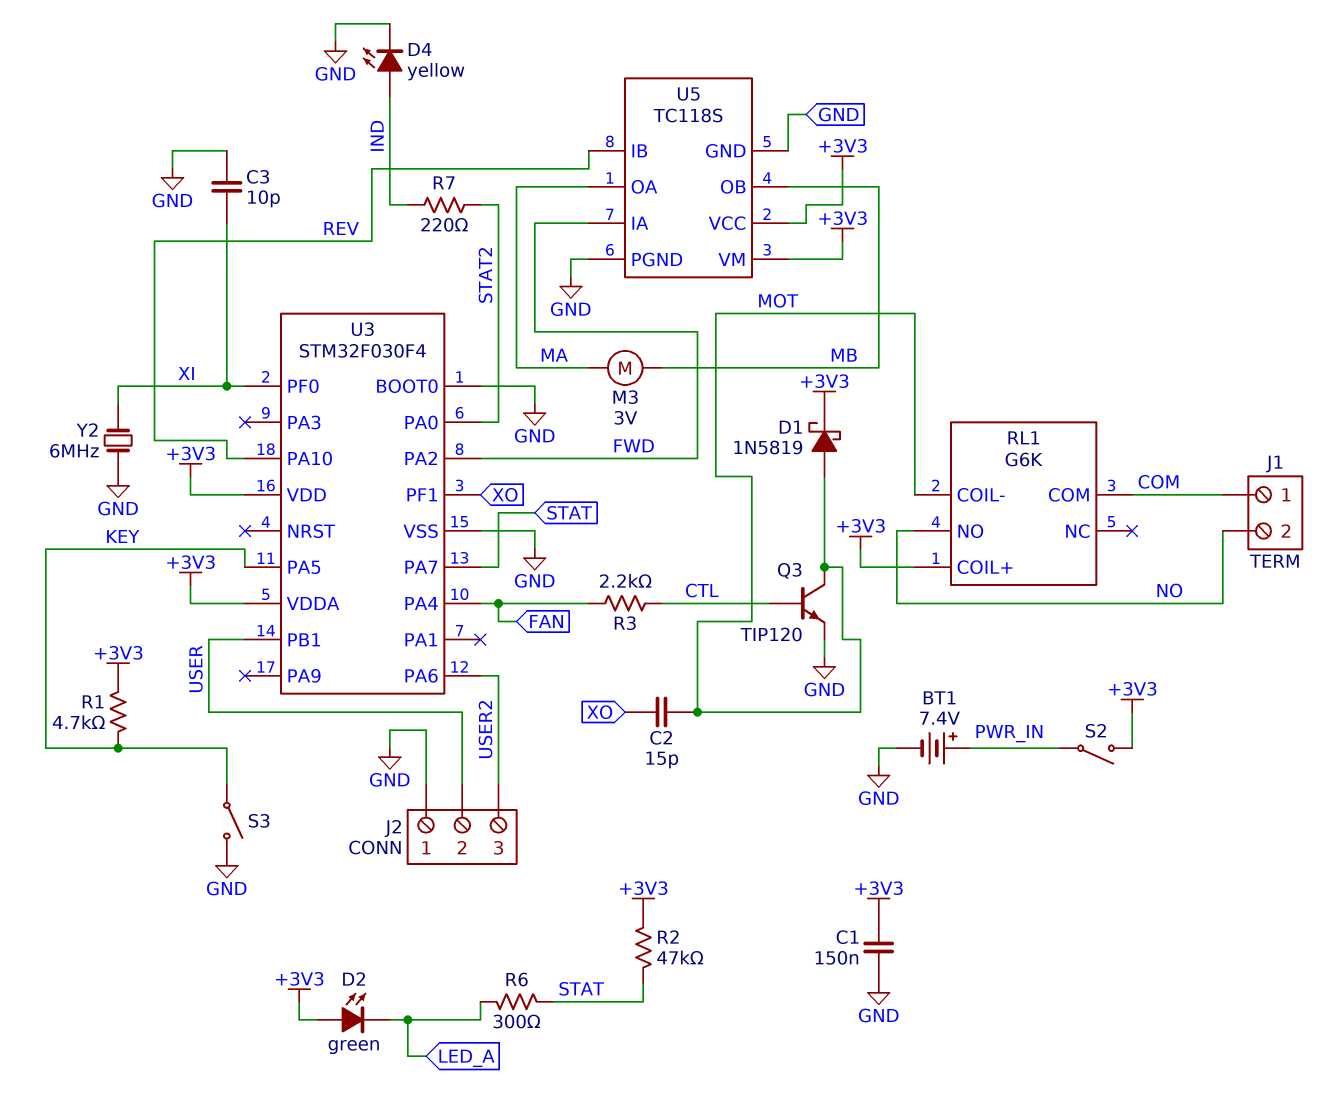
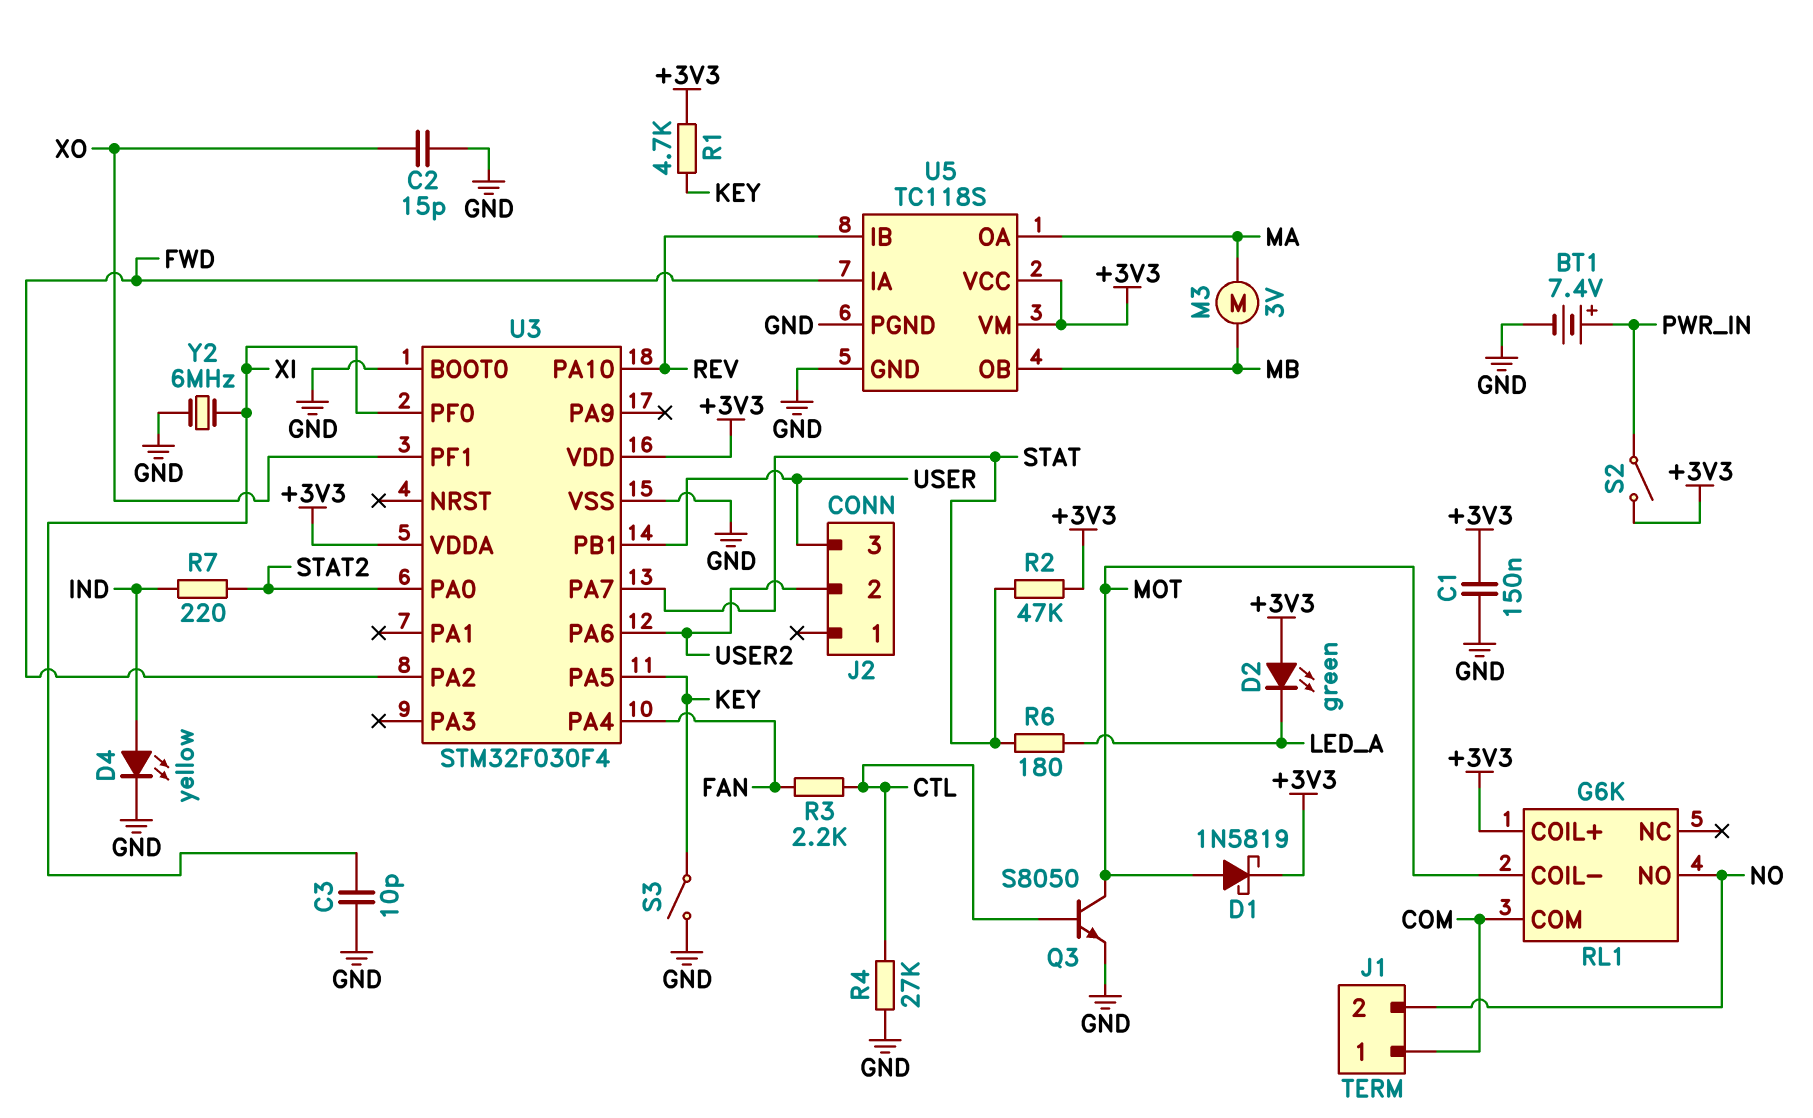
C2: 15pF (MOT, XO) -> 15pF (GND, XO)
J2 pin 1: GND -> none
J2 pin 2: USER -> USER2
J2 pin 3: USER2 -> USER
Q3: NPN TIP120 (B CTL, C MOT, E GND) -> NPN S8050 (B CTL, C MOT, E GND)
R4: none -> 27k (CTL, GND)
R6: 300 (LED_A, STAT) -> 180 (LED_A, STAT)

